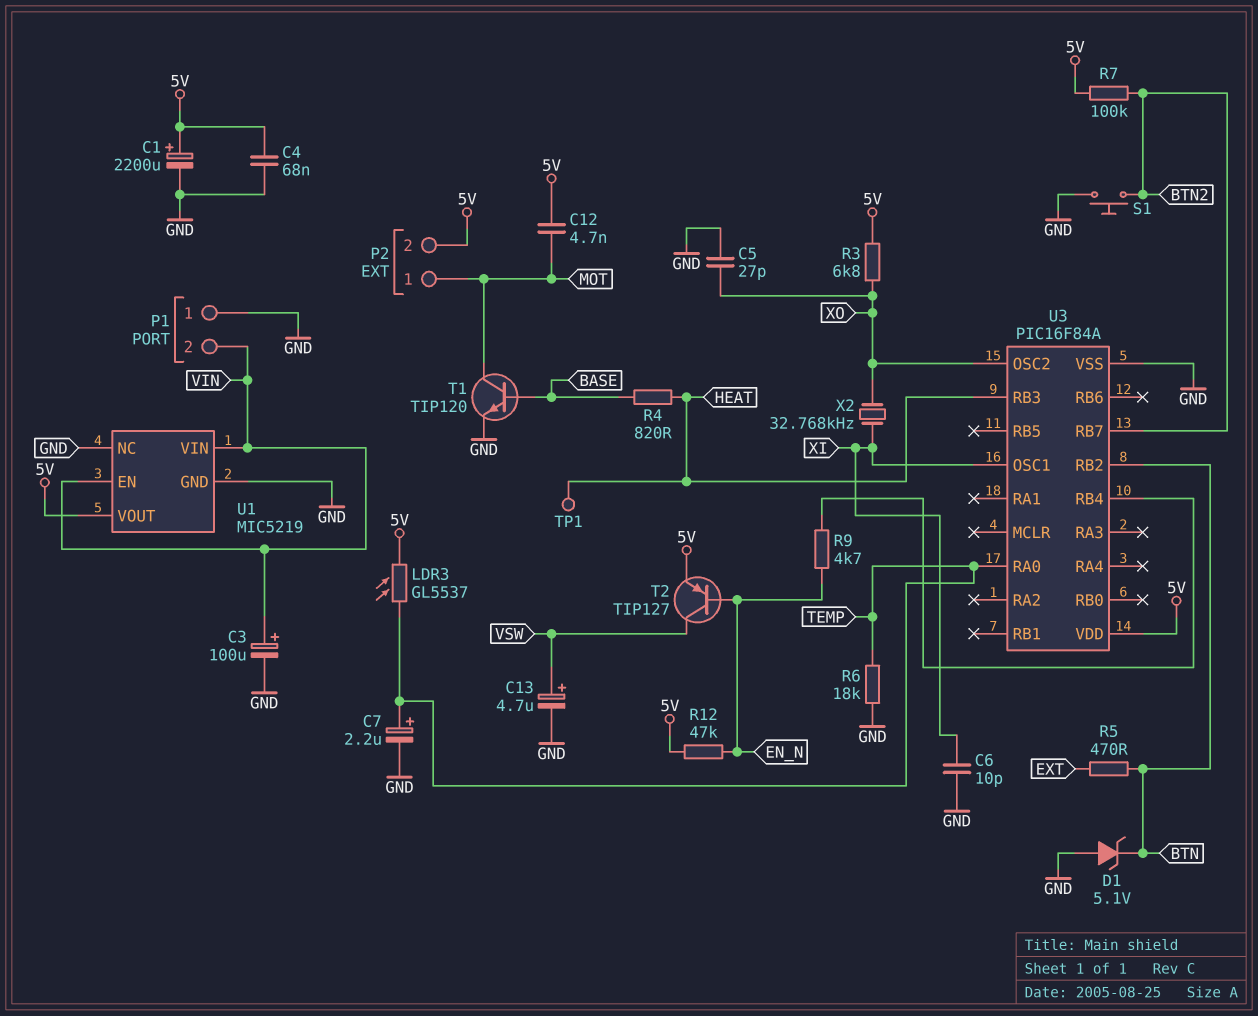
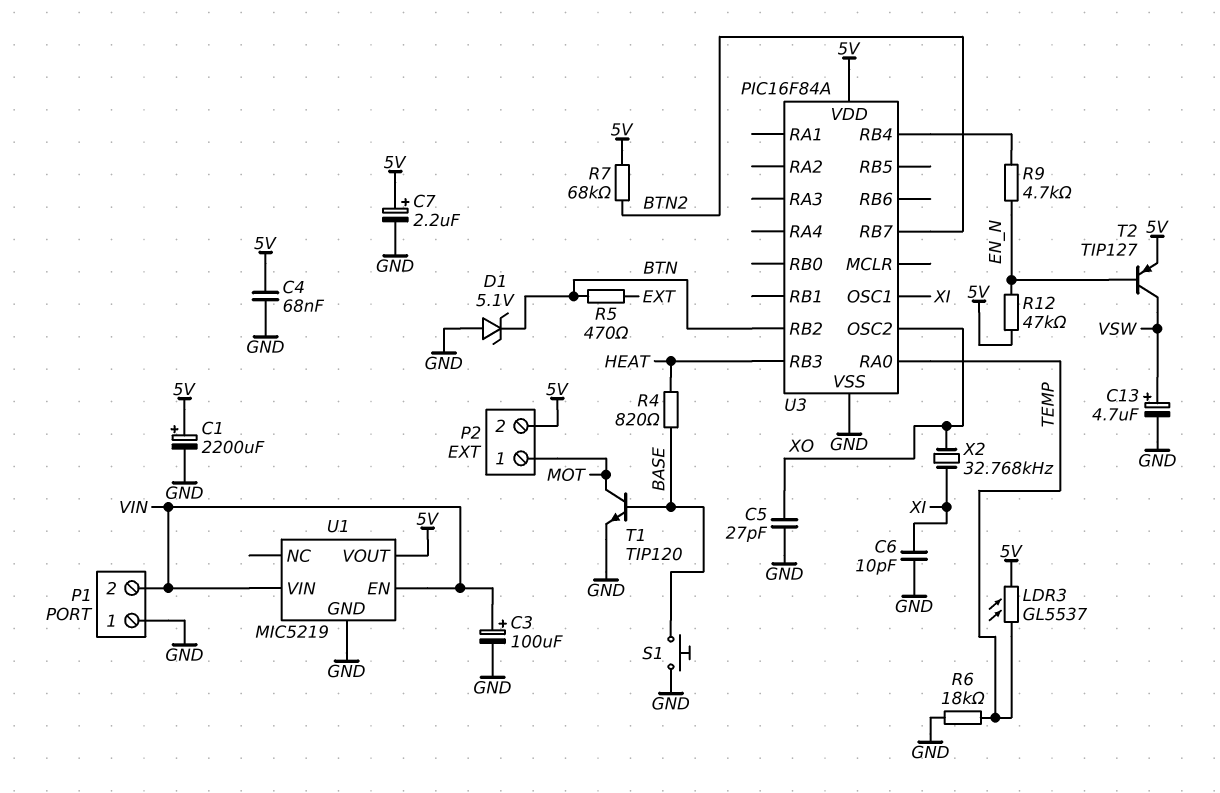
C7: 2.2uF (plus TEMP, minus GND) -> 2.2uF (plus 5V, minus GND)
C12: 4.7nF (5V, MOT) -> none
R3: 6.8k (5V, XO) -> none
R7: 100k (5V, BTN2) -> 68k (5V, BTN2)
S1: button (BTN2, GND) -> button (BASE, GND)
TP1: test point (HEAT) -> none
U1 pin NC: GND -> none

